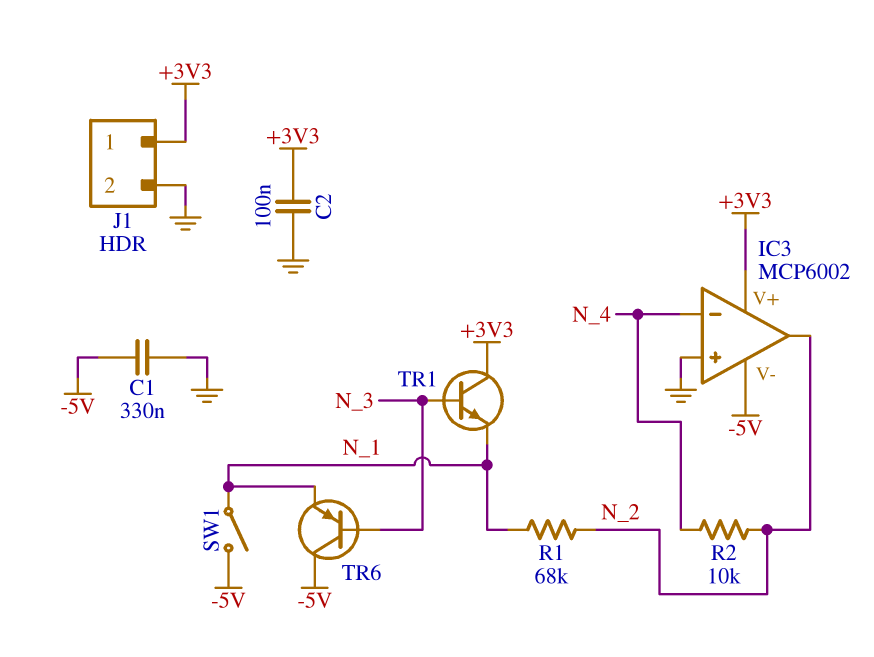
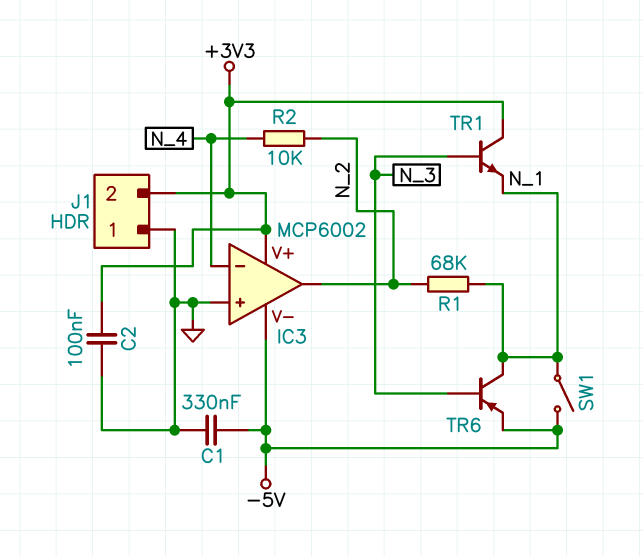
J1 pin 1: +3V3 -> GND
J1 pin 2: GND -> +3V3
TR6: PNP (B N_3, C -5V, E N_1) -> PNP (B N_3, C N_1, E -5V)

